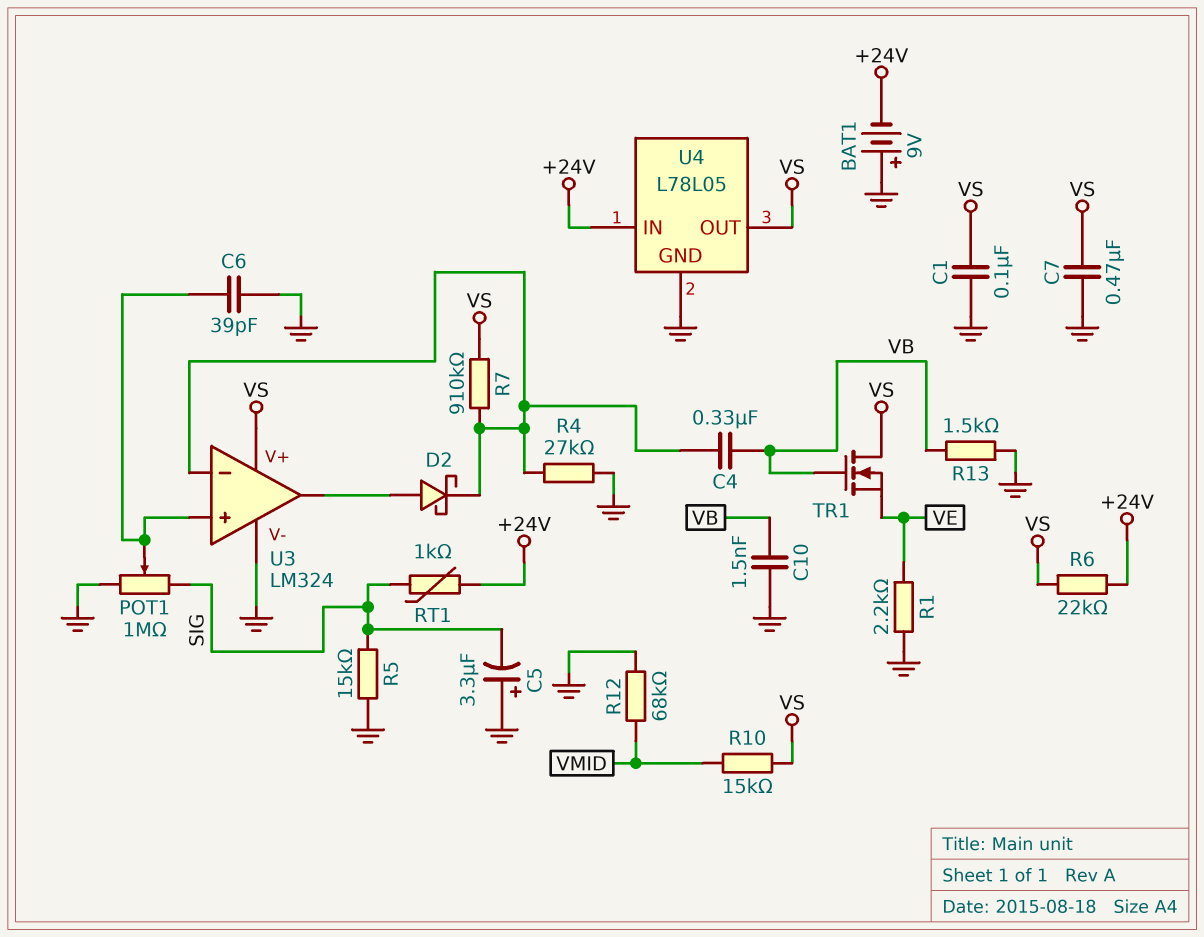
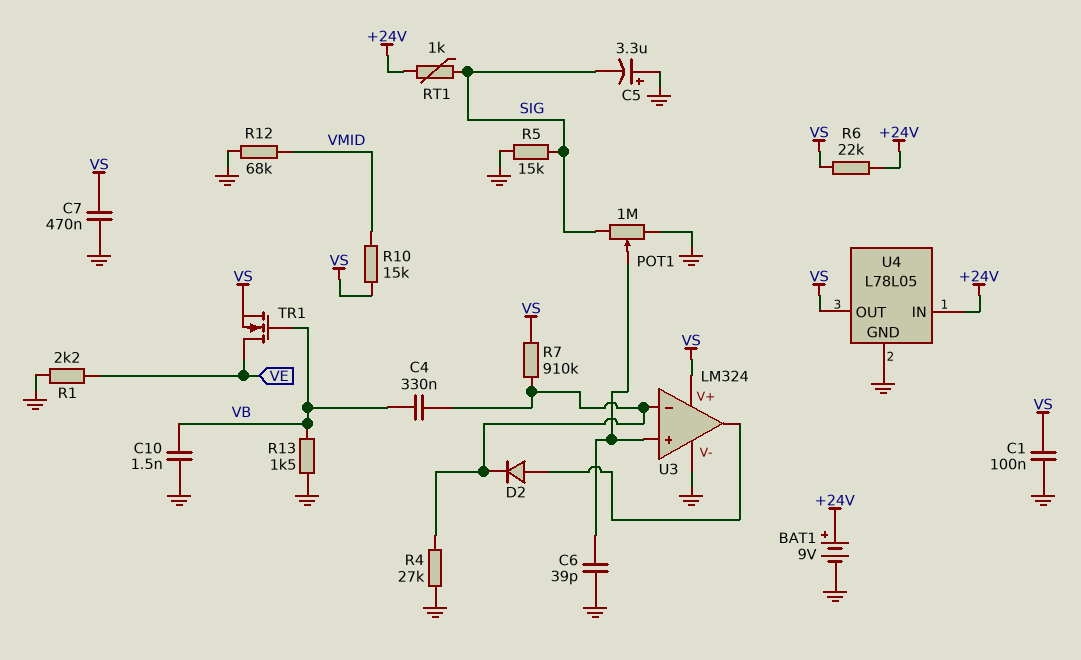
BAT1: 9V (plus GND, minus +24V) -> 9V (plus +24V, minus GND)
D2: schottky (A U3/out, K U3/in-) -> diode (A U3/out, K U3/in-)
TR1: NMOS (G VB, D VS, S VE) -> NMOS (G VB, D VE, S VS)

